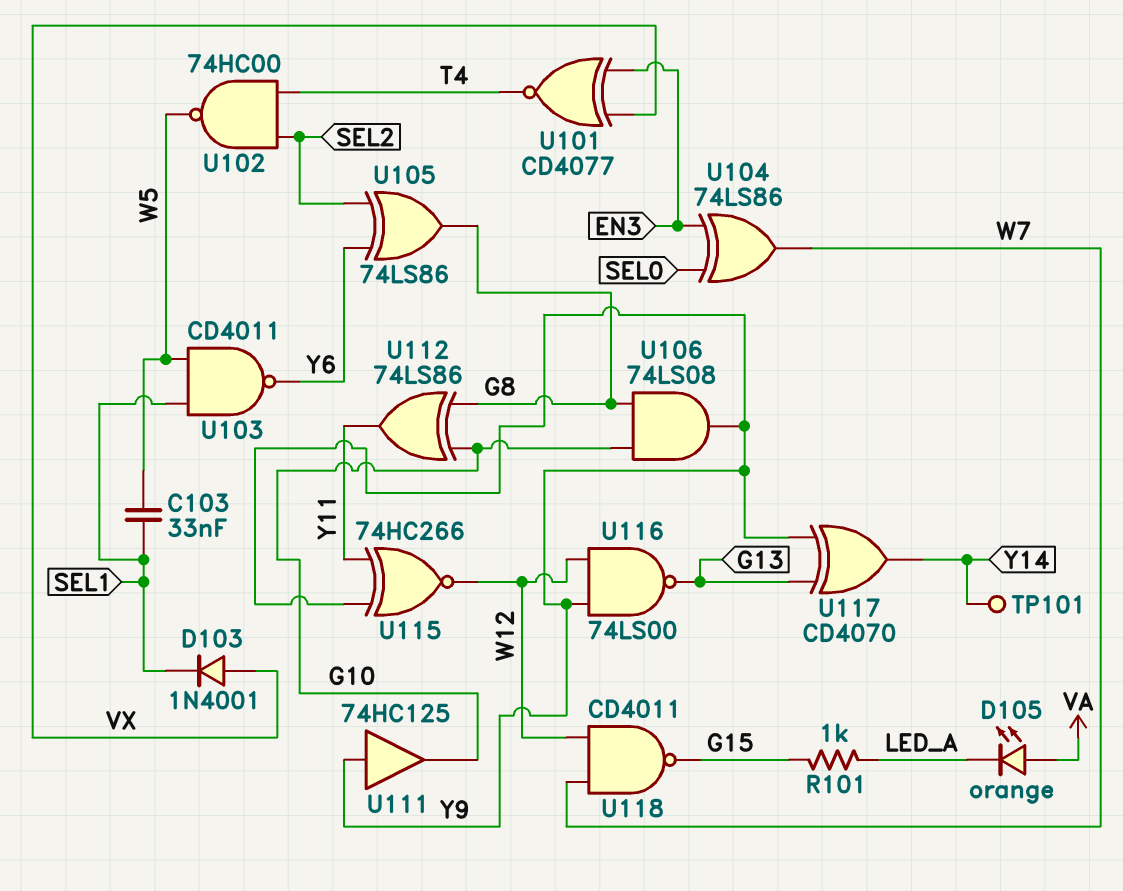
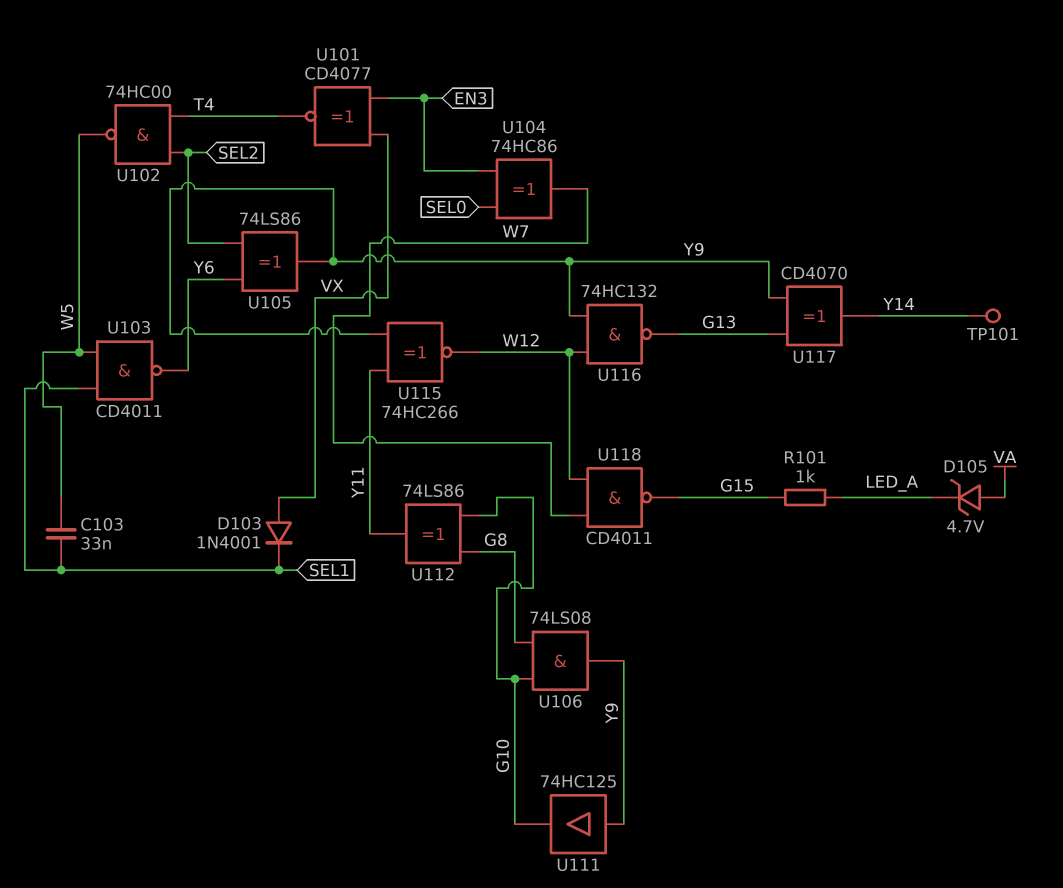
D105: LED orange (A VA, K LED_A) -> zener 4.7V (A VA, K LED_A)
U104: XOR 74LS86 (in EN3, in SEL0, out W7) -> XOR 74HC86 (in EN3, in SEL0, out W7)
U105: XOR 74LS86 (in SEL2, in Y6, out G8) -> XOR 74LS86 (in SEL2, in Y6, out Y9)
U116: NAND 74LS00 (in W12, in Y9, out G13) -> NAND 74HC132 (in W12, in Y9, out G13)

